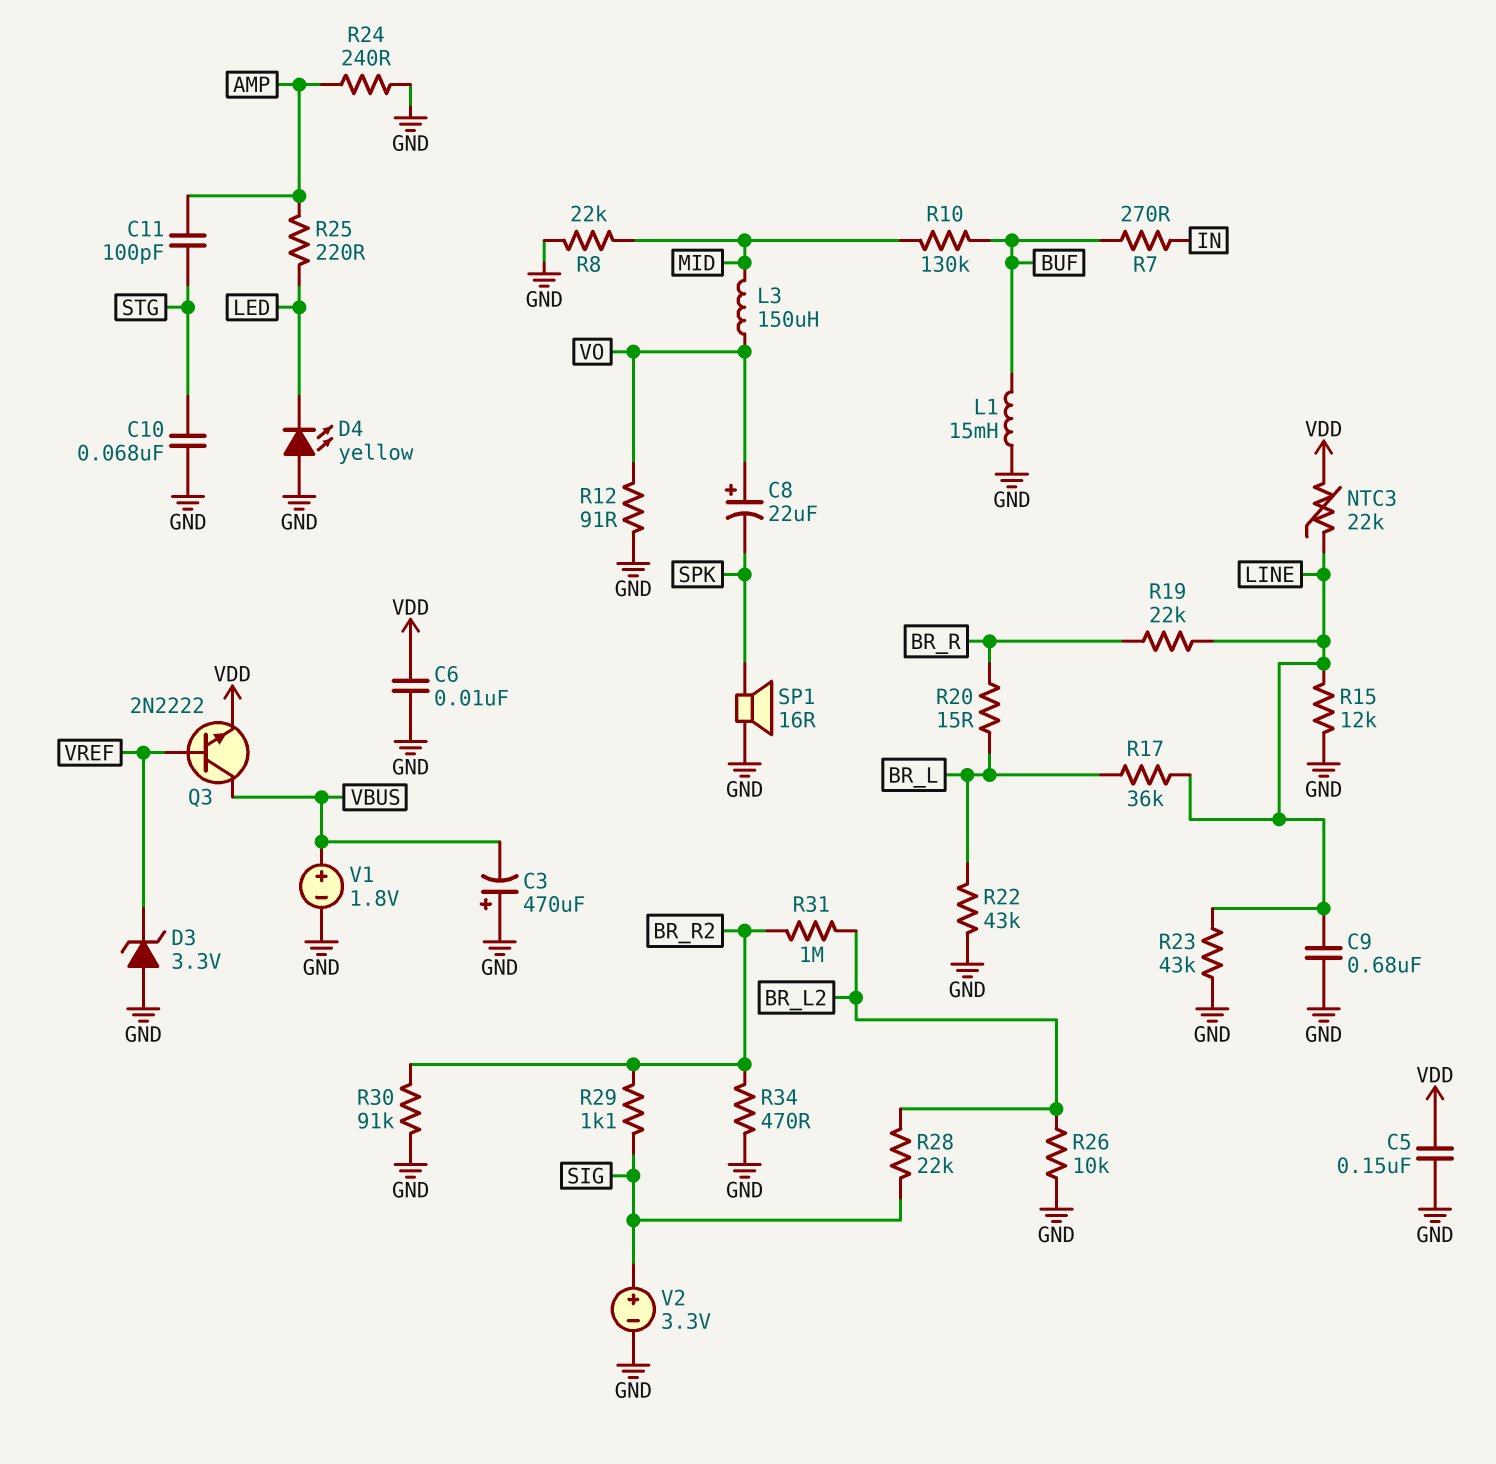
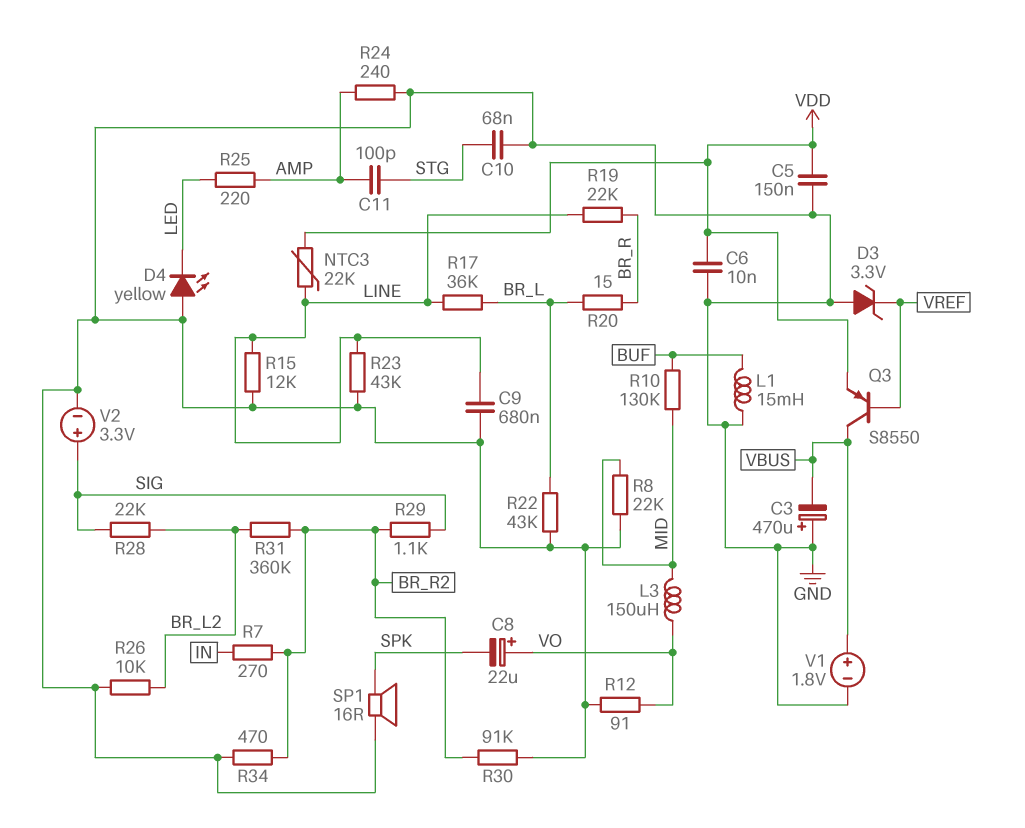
Q3: NPN 2N2222 (B VREF, C VBUS, E VDD) -> PNP S8550 (B VREF, C VBUS, E VDD)
R7: 270 (BUF, IN) -> 270 (BR_R2, IN)
R31: 1M (BR_L2, BR_R2) -> 360k (BR_L2, BR_R2)

